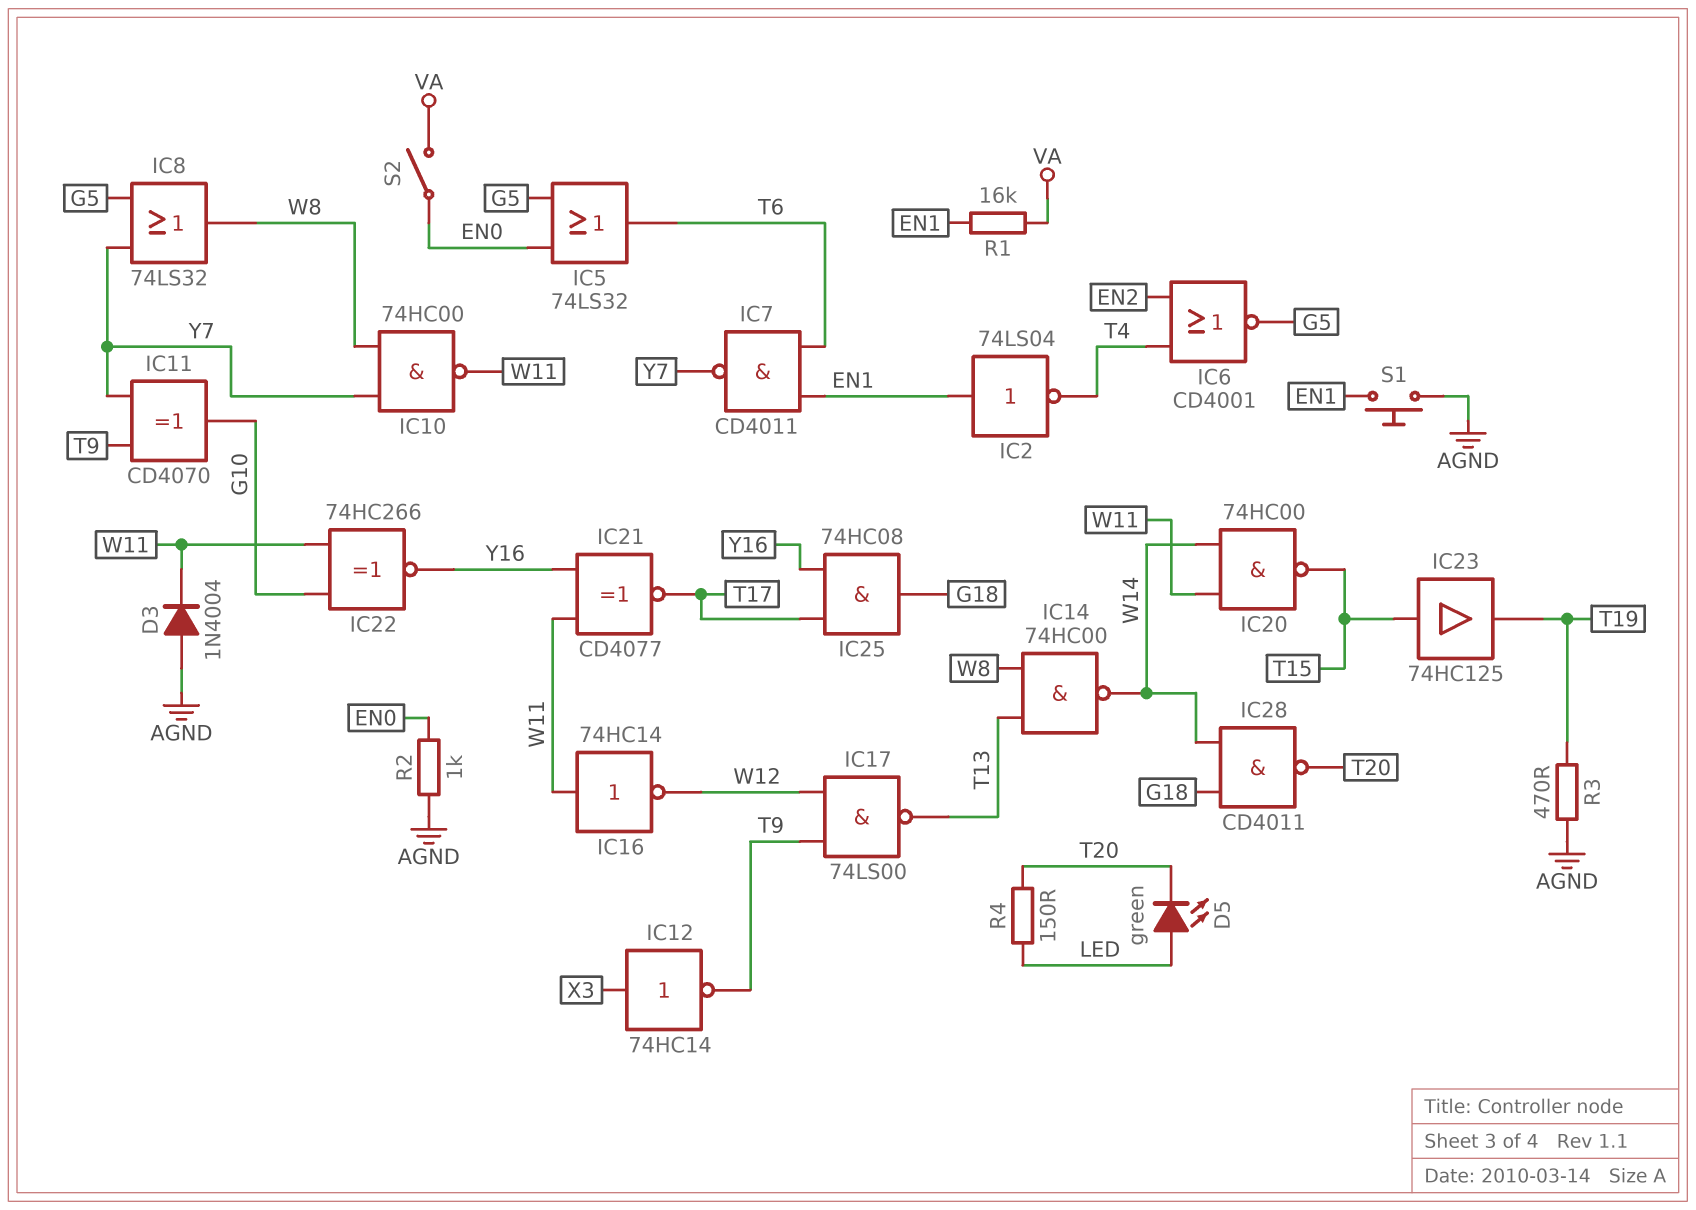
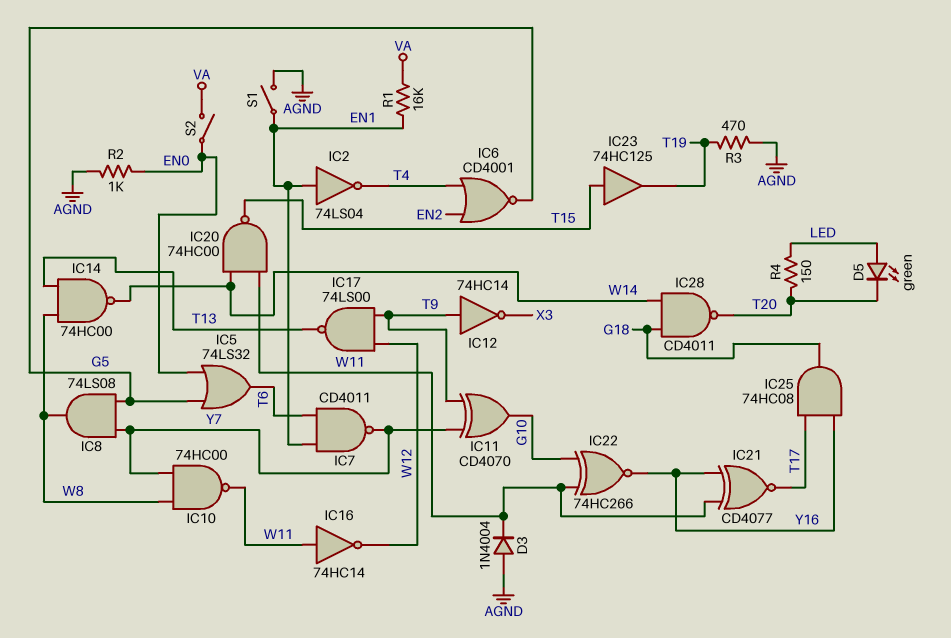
IC8: OR 74LS32 (in G5, in Y7, out W8) -> AND 74LS08 (in G5, in Y7, out W8)
IC12: NOT 74HC14 (in X3, out T9) -> NOT 74HC14 (in T9, out X3)
S1: button (AGND, EN1) -> switch (AGND, EN1)

